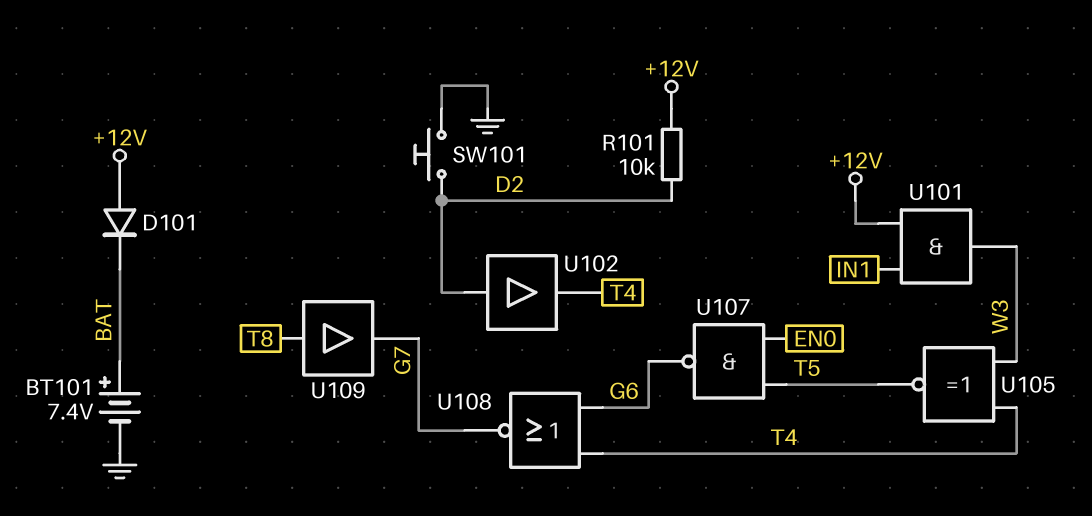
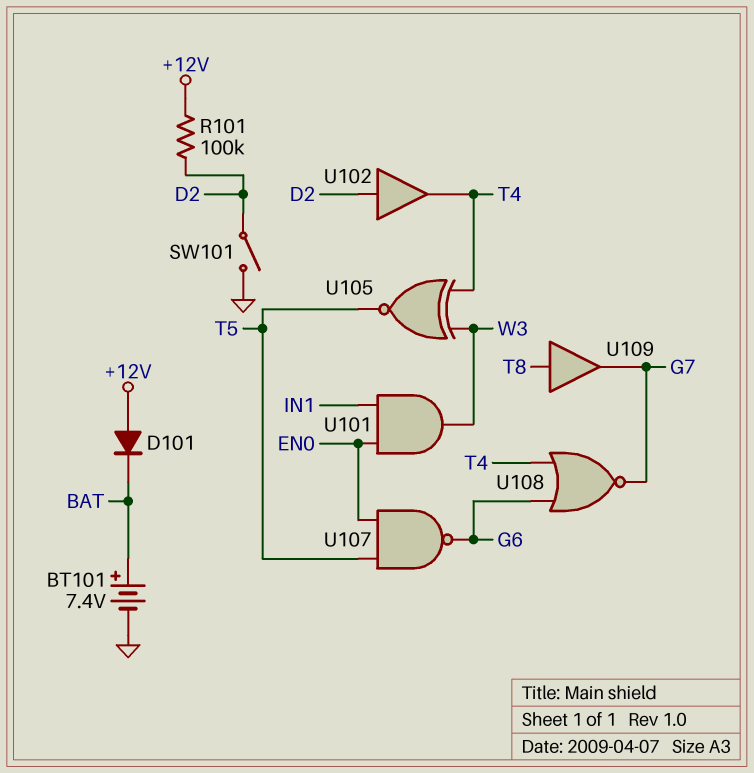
R101: 10k (+12V, D2) -> 100k (+12V, D2)
SW101: button (D2, GND) -> switch (D2, GND)
U101: AND (in +12V, in IN1, out W3) -> AND (in EN0, in IN1, out W3)

